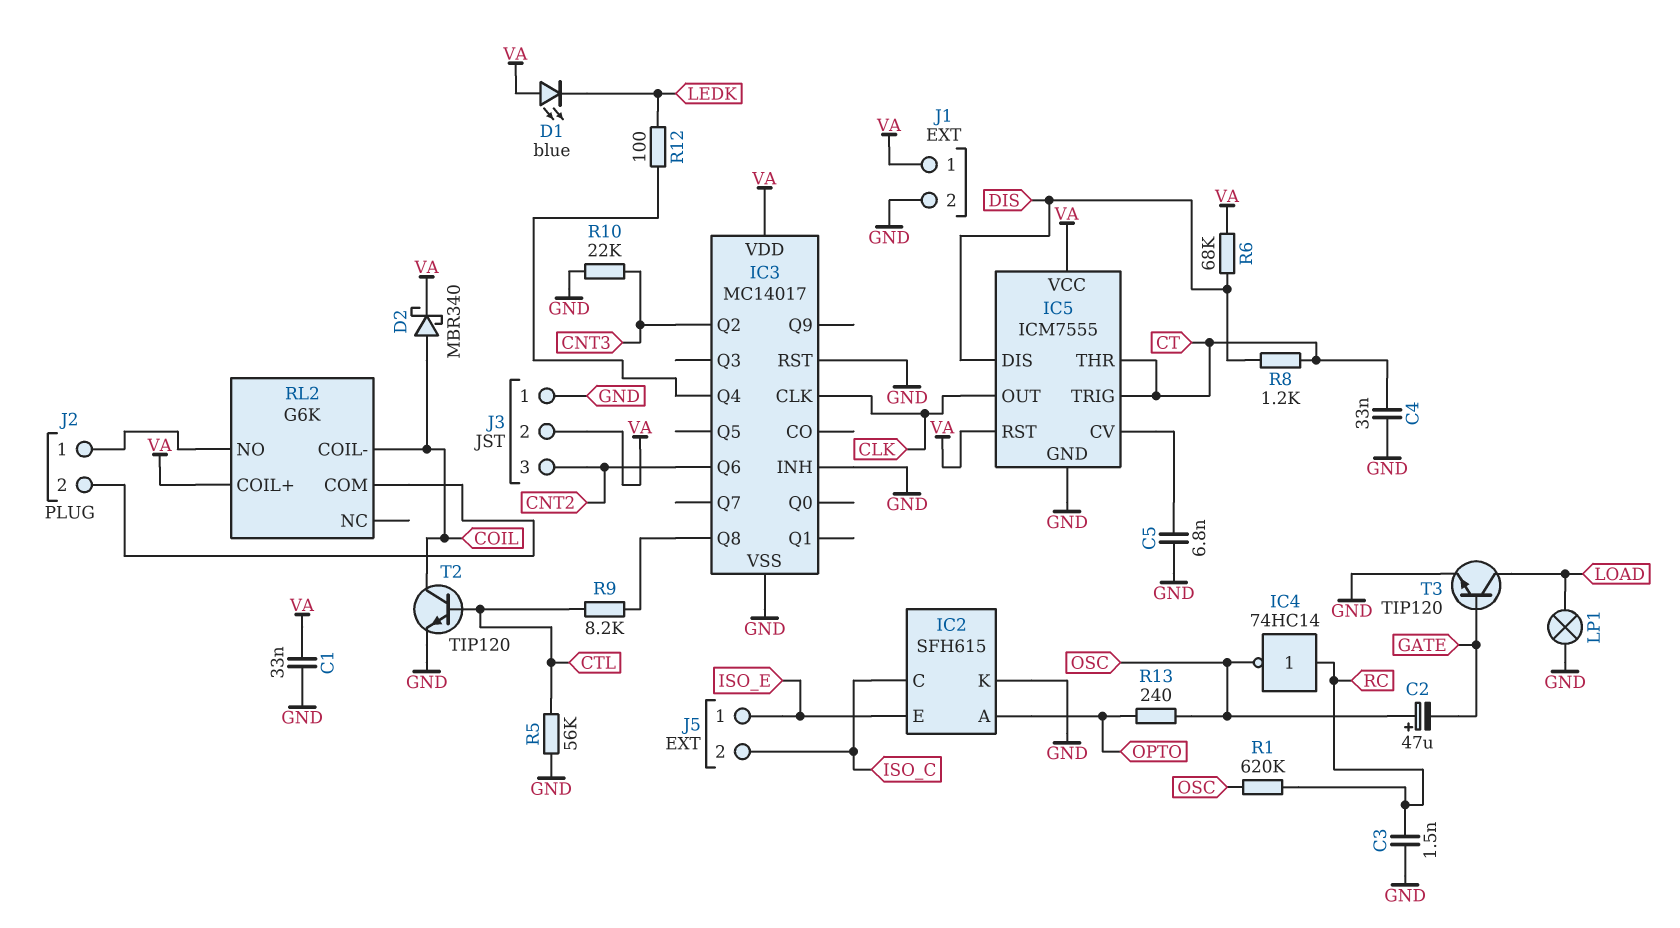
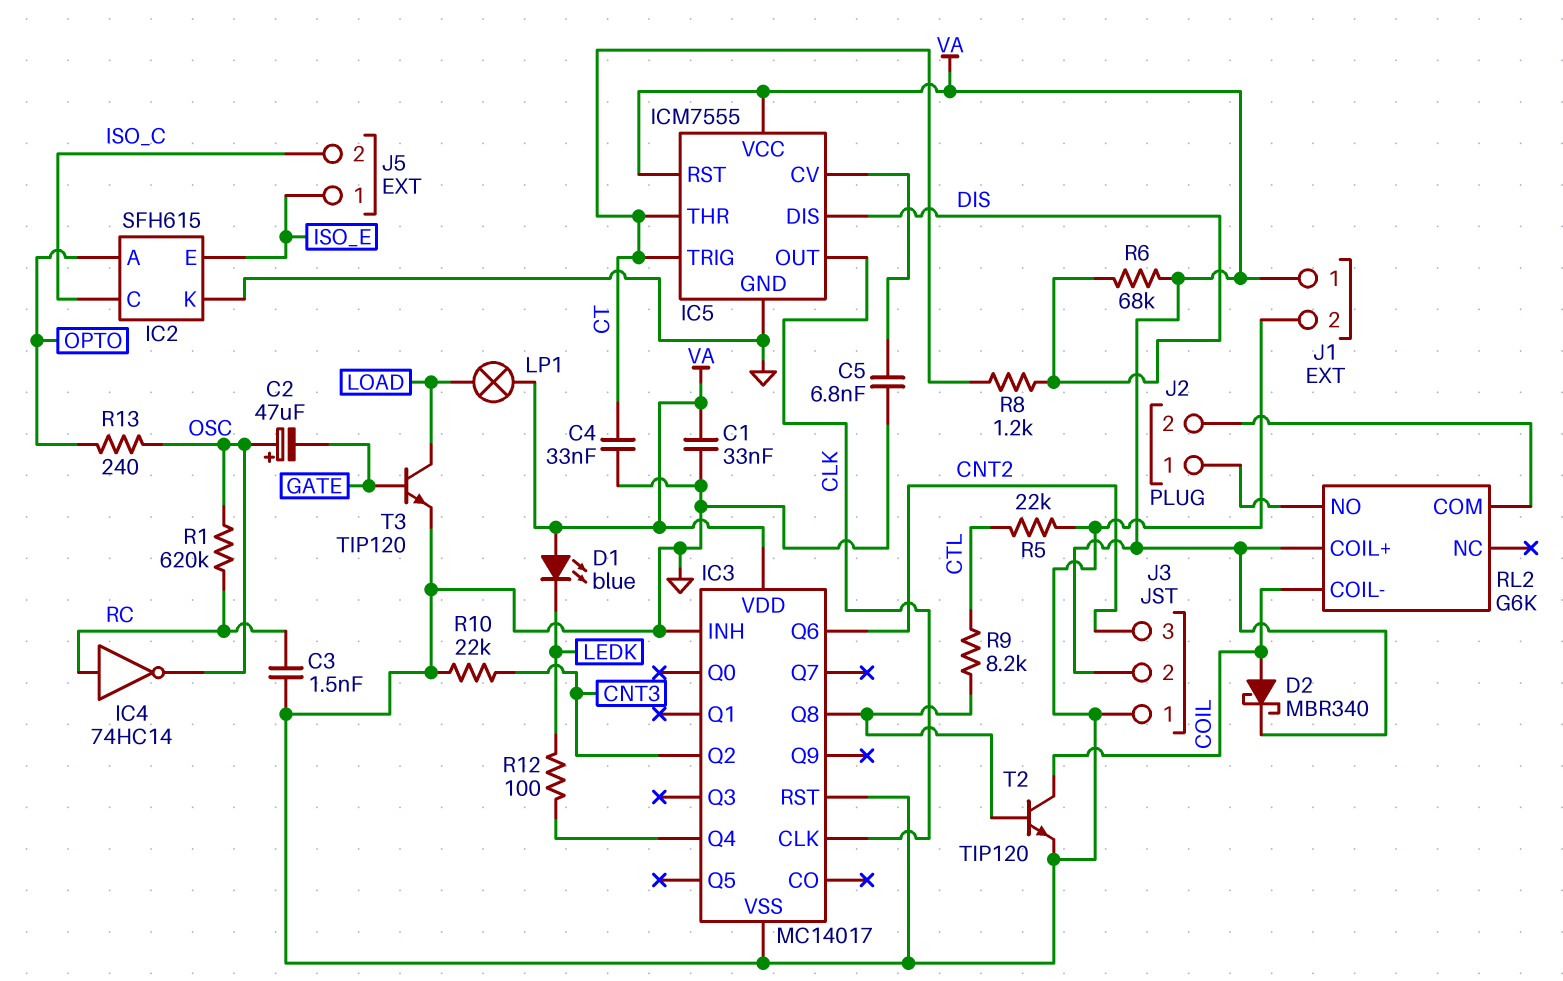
LP1: lamp (GND, LOAD) -> lamp (LOAD, VA)
R5: 56k (CTL, GND) -> 22k (CTL, GND)
T2: NPN TIP120 (B CTL, C COIL, E GND) -> NPN TIP120 (B IC3/Q8, C COIL, E GND)

